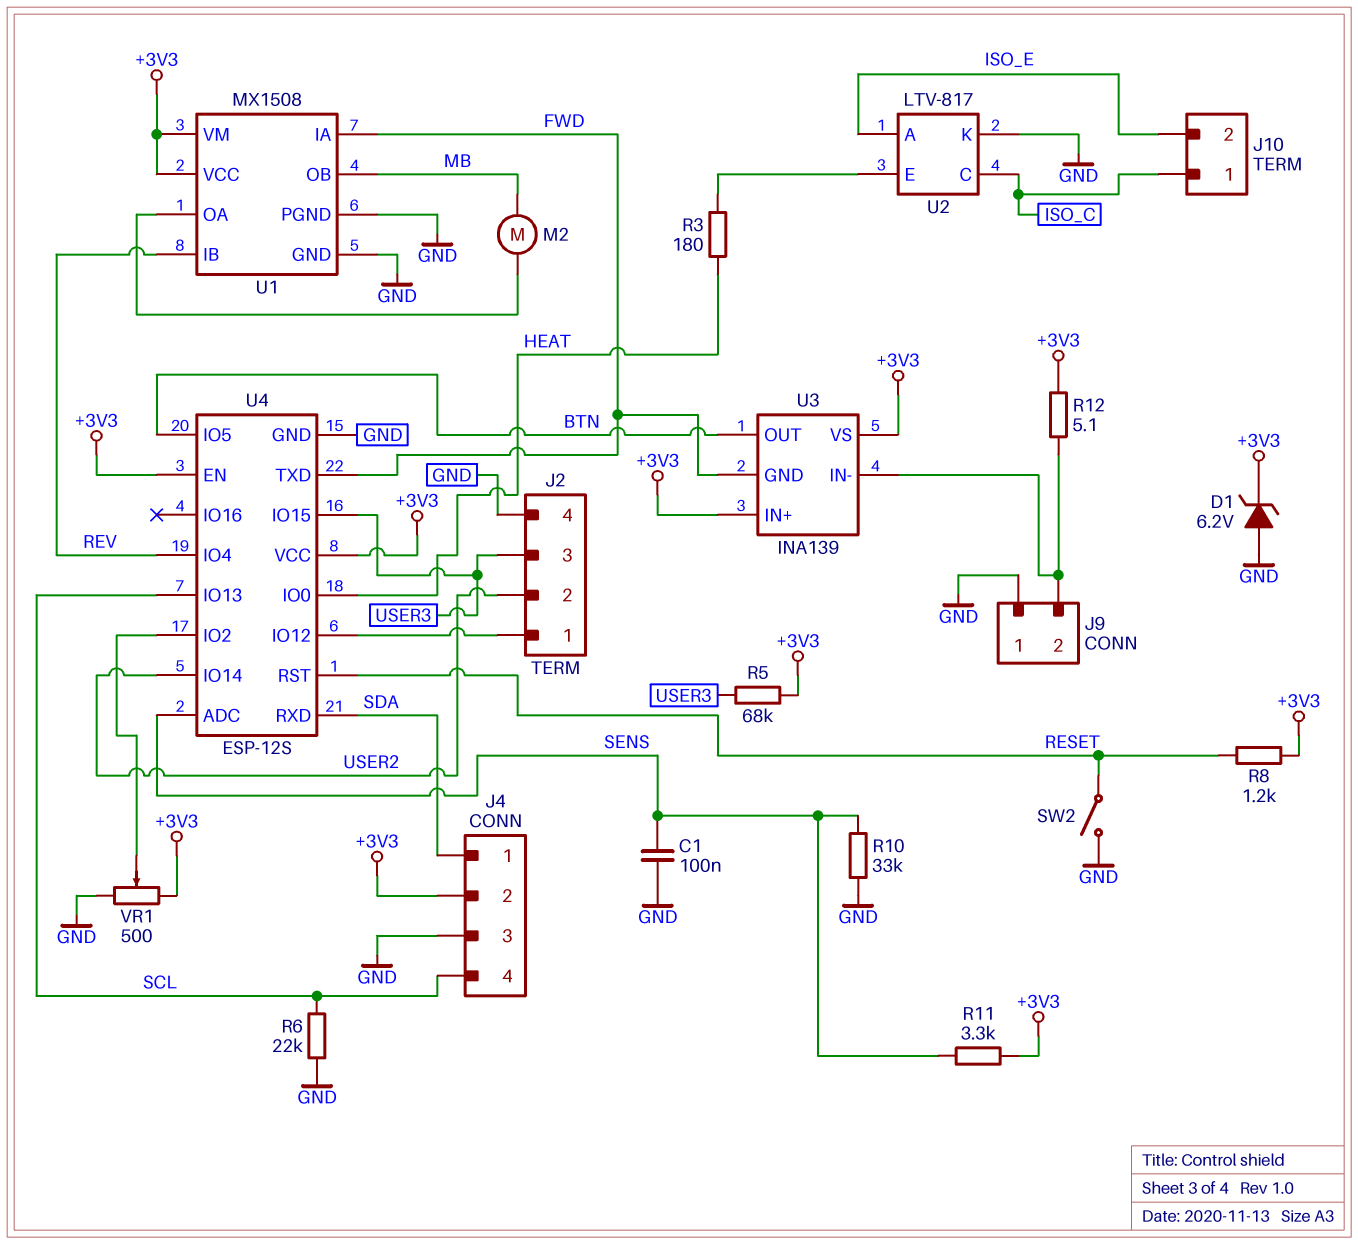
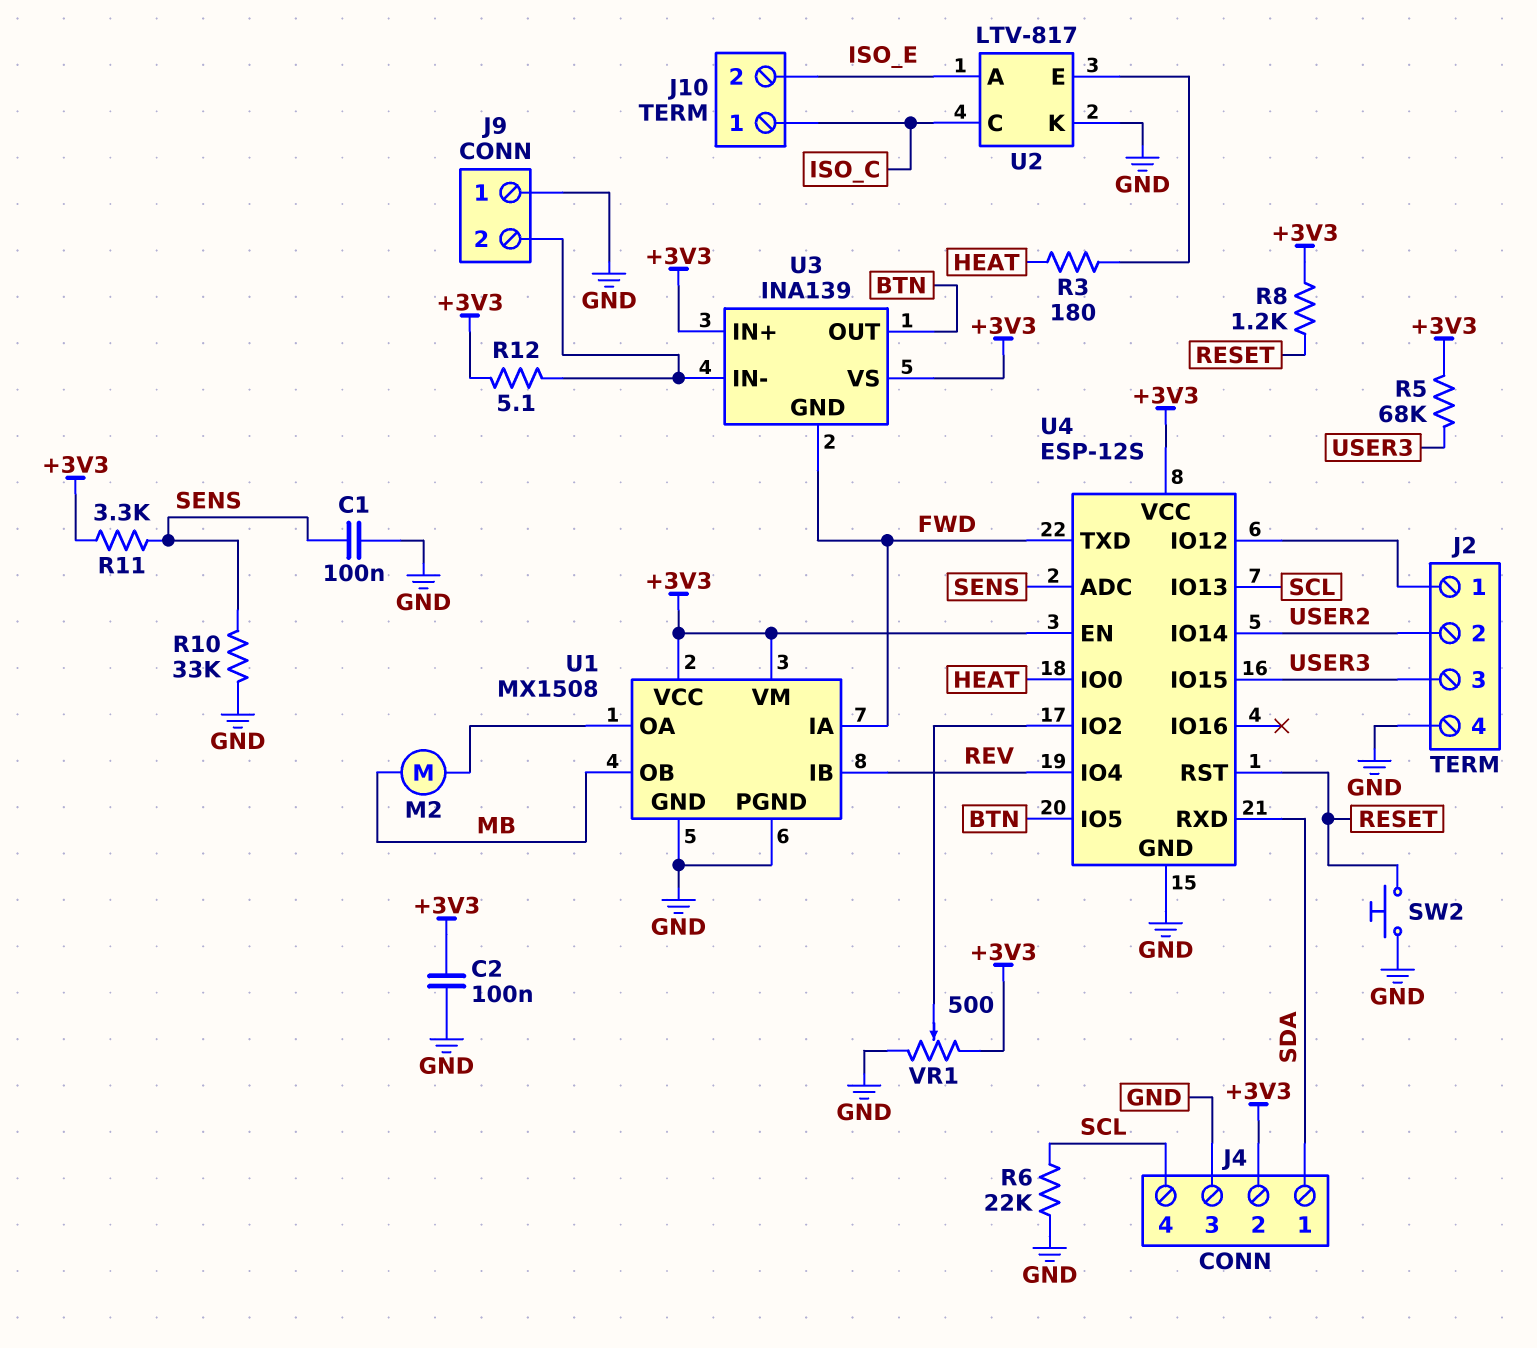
C2: none -> 100nF (+3V3, GND)
D1: zener 6.2V (A GND, K +3V3) -> none
SW2: switch (GND, RESET) -> button (GND, RESET)

